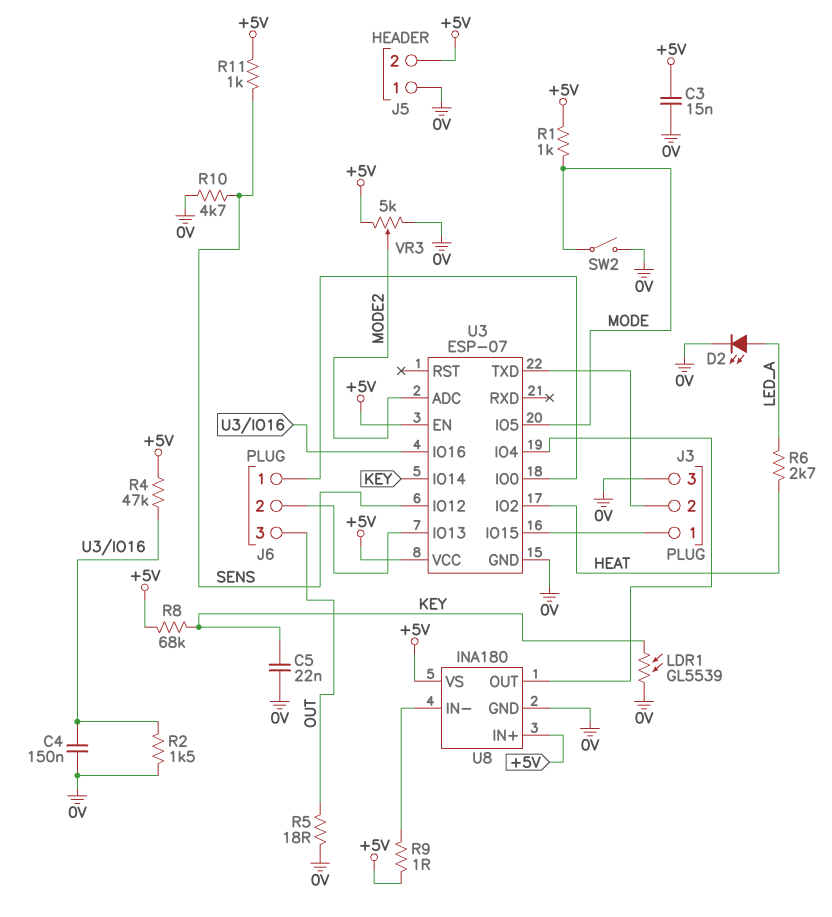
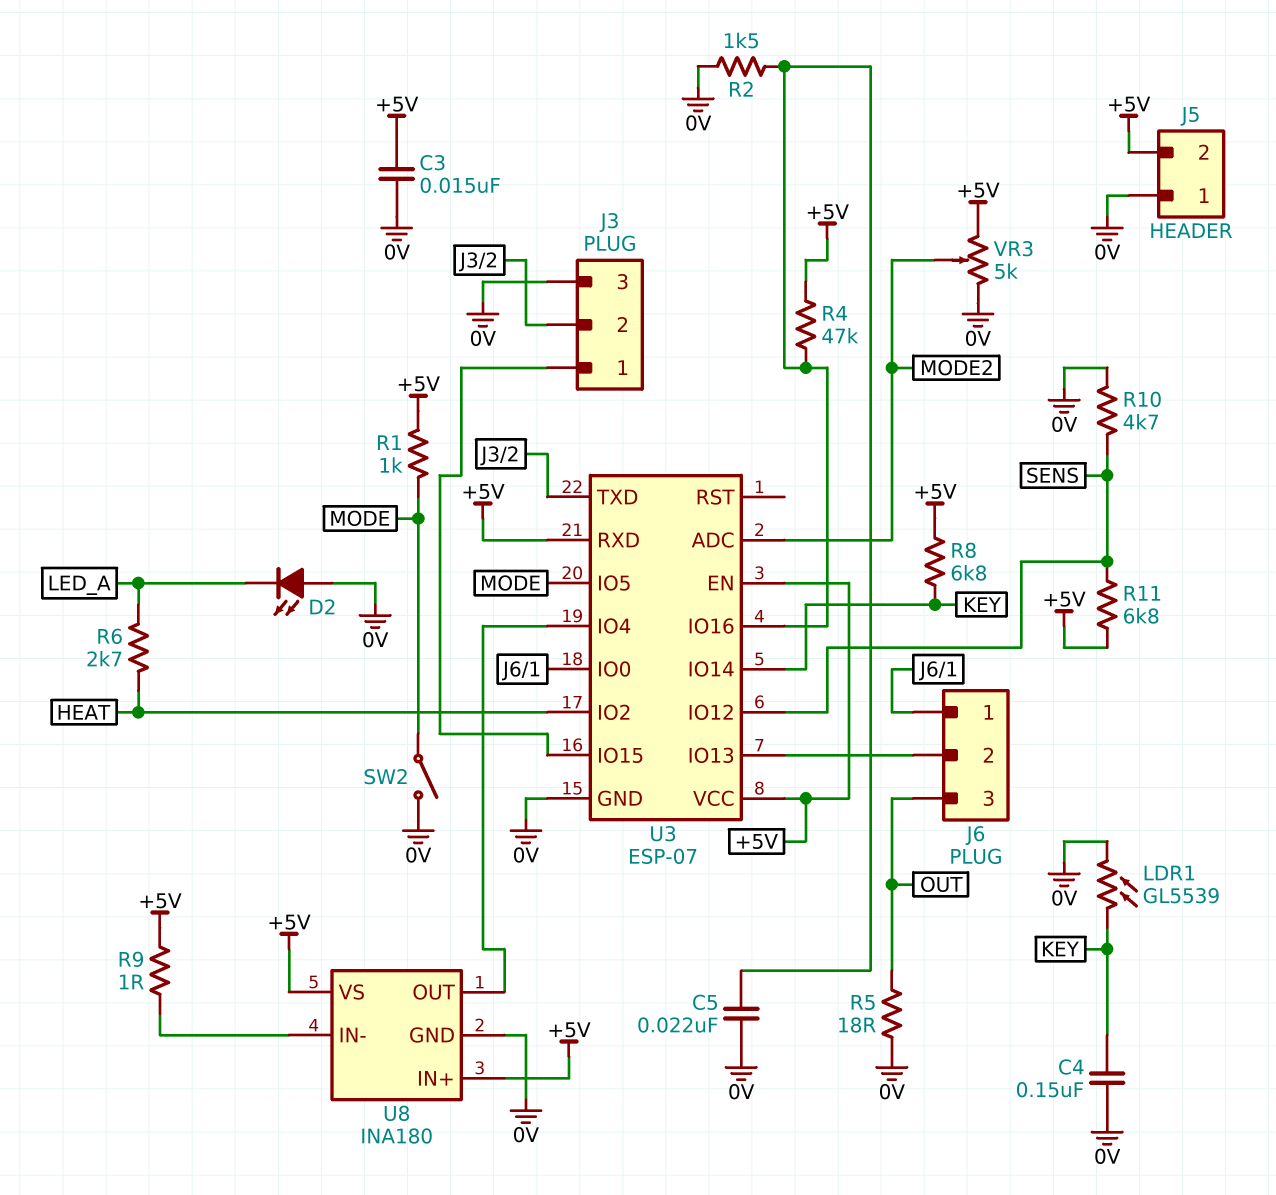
C4: 150nF (0V, U3/IO16) -> 150nF (0V, KEY)
C5: 22nF (0V, KEY) -> 22nF (0V, U3/IO16)
D2: LED (A LED_A, K 0V) -> LED (A 0V, K LED_A)
R8: 68k (+5V, KEY) -> 6.8k (+5V, KEY)
R11: 1k (+5V, SENS) -> 6.8k (+5V, SENS)
U3 pin RXD: none -> +5V

